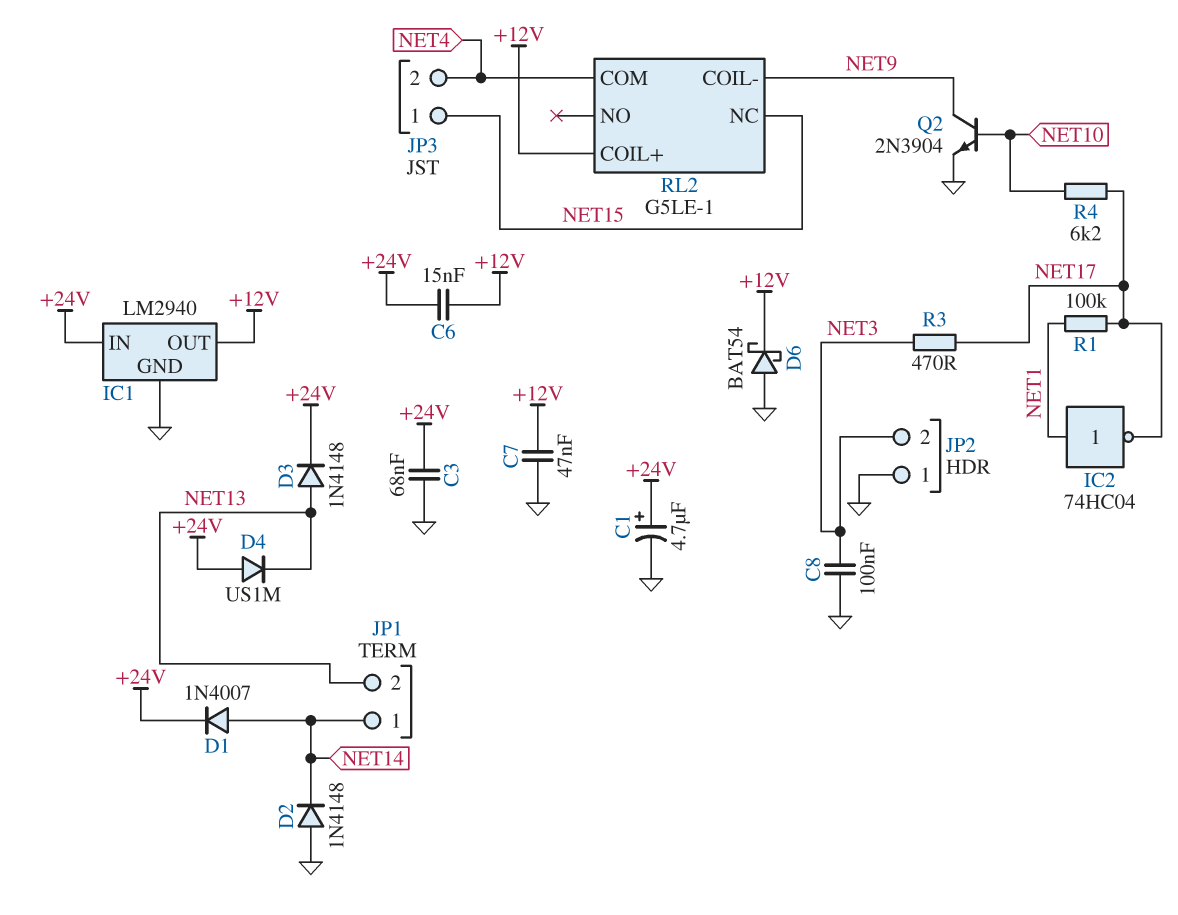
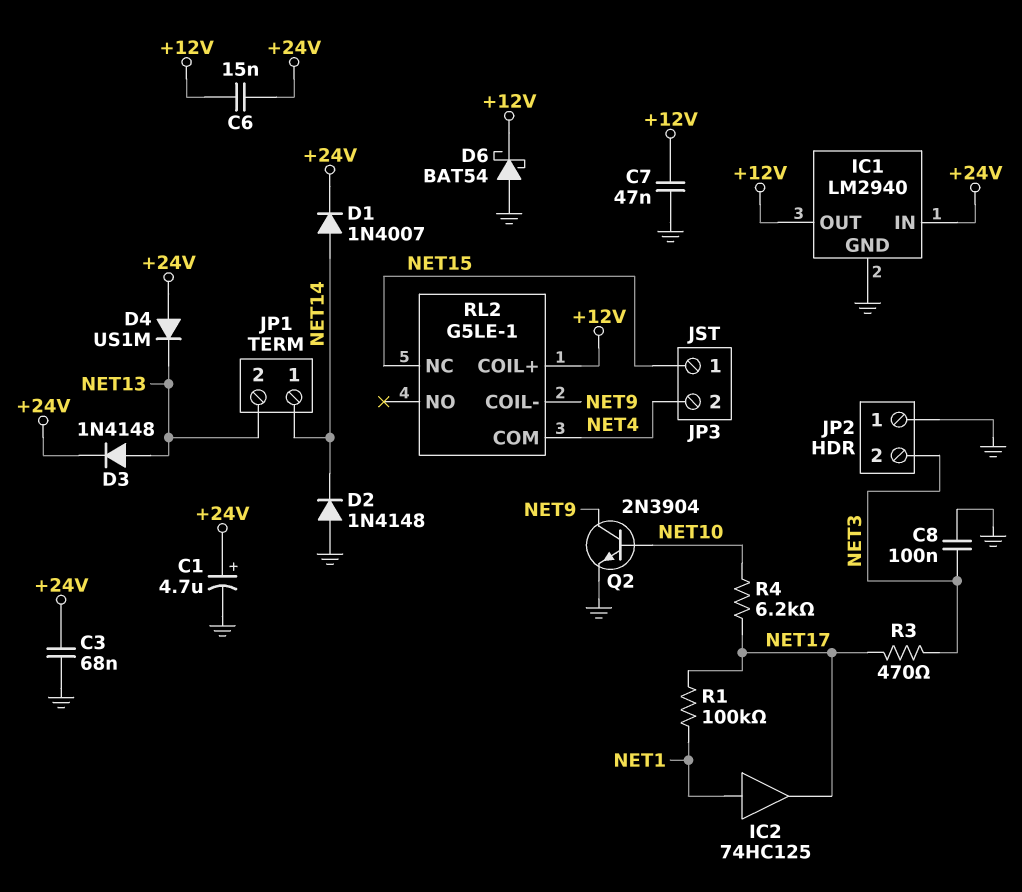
IC2: NOT 74HC04 (in NET1, out NET17) -> buffer 74HC125 (in NET1, out NET17)

